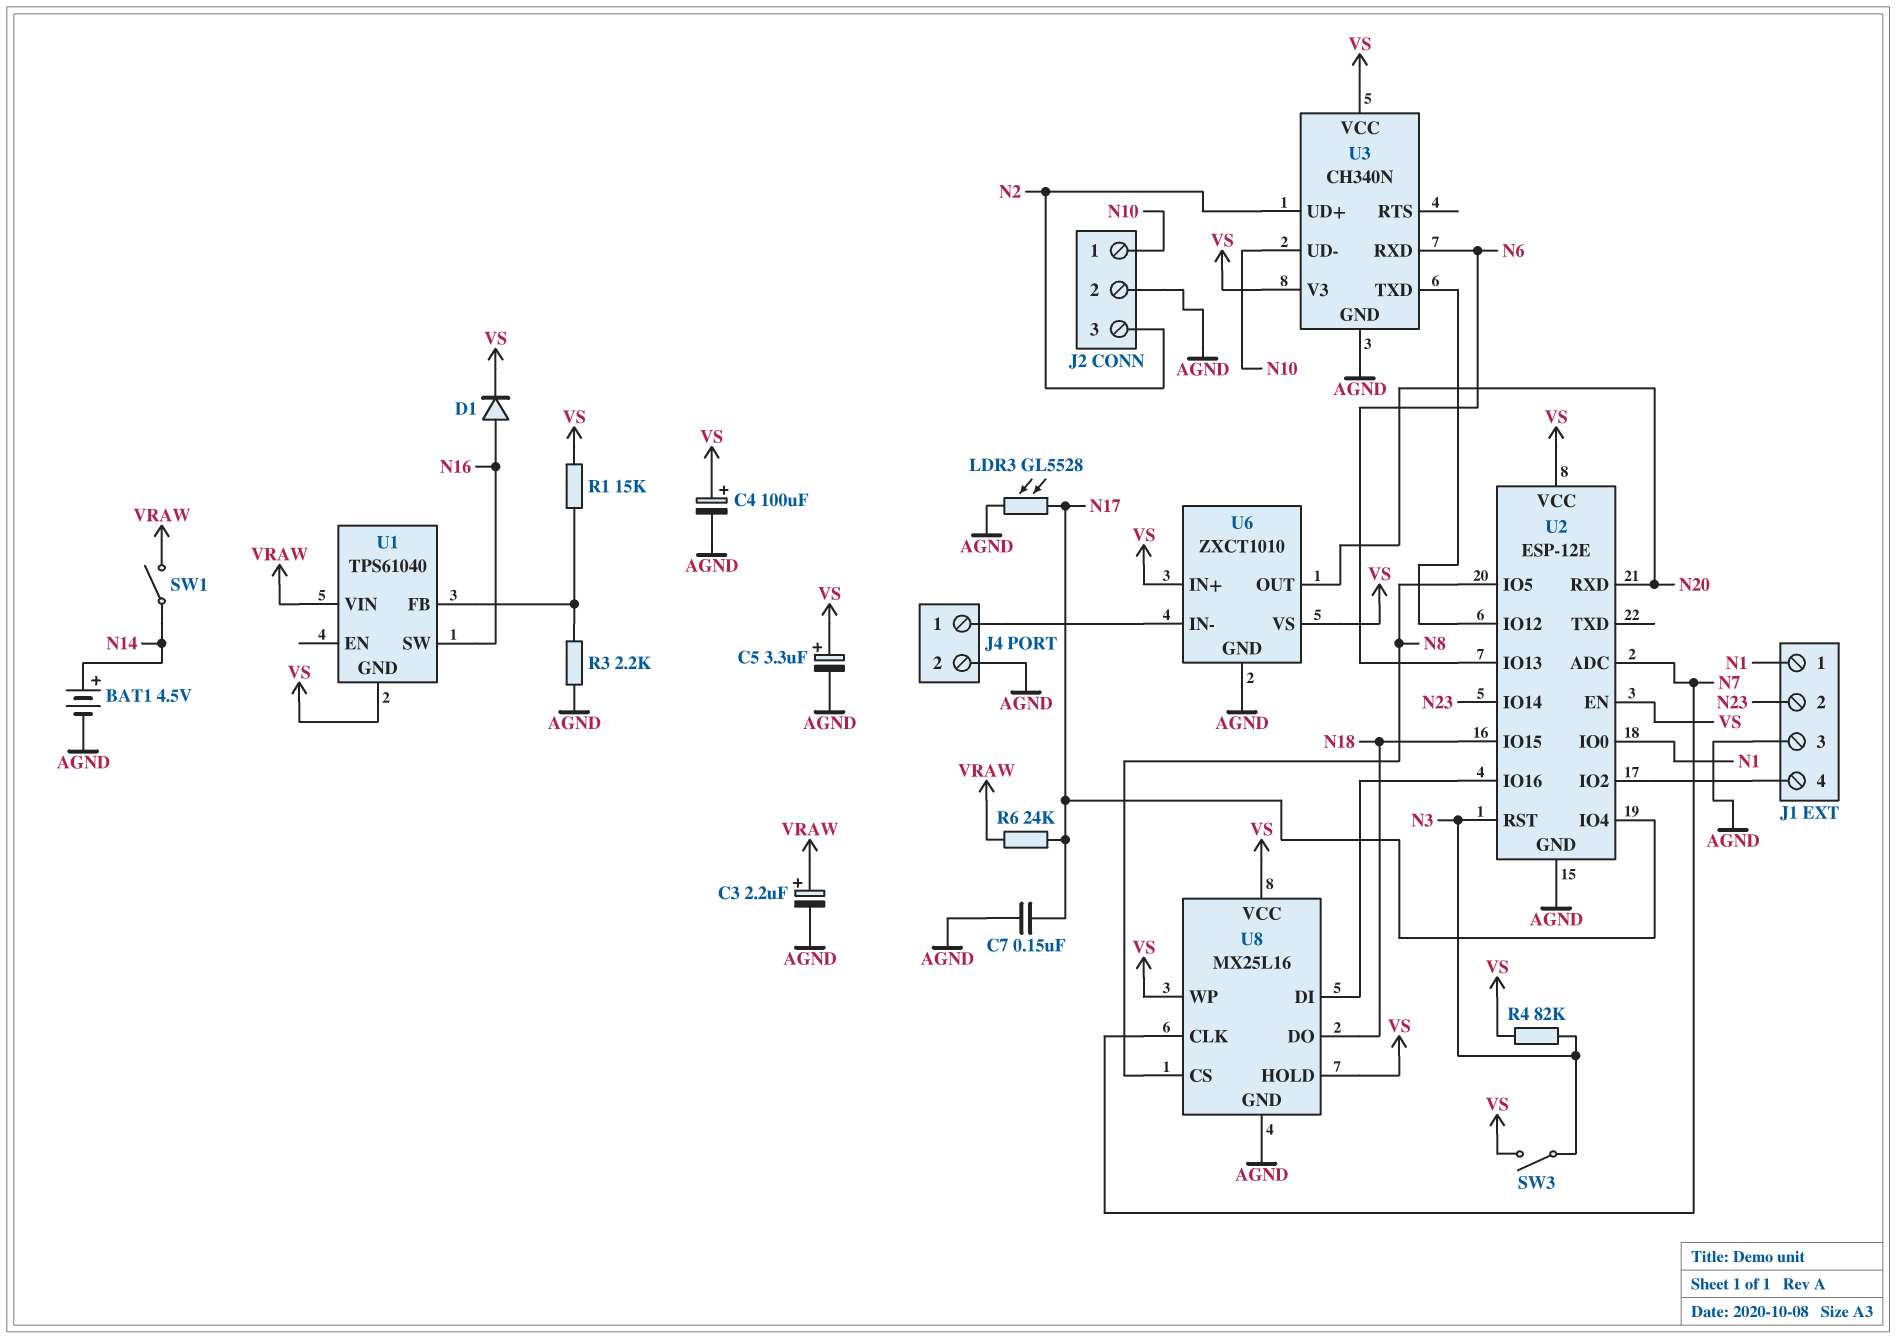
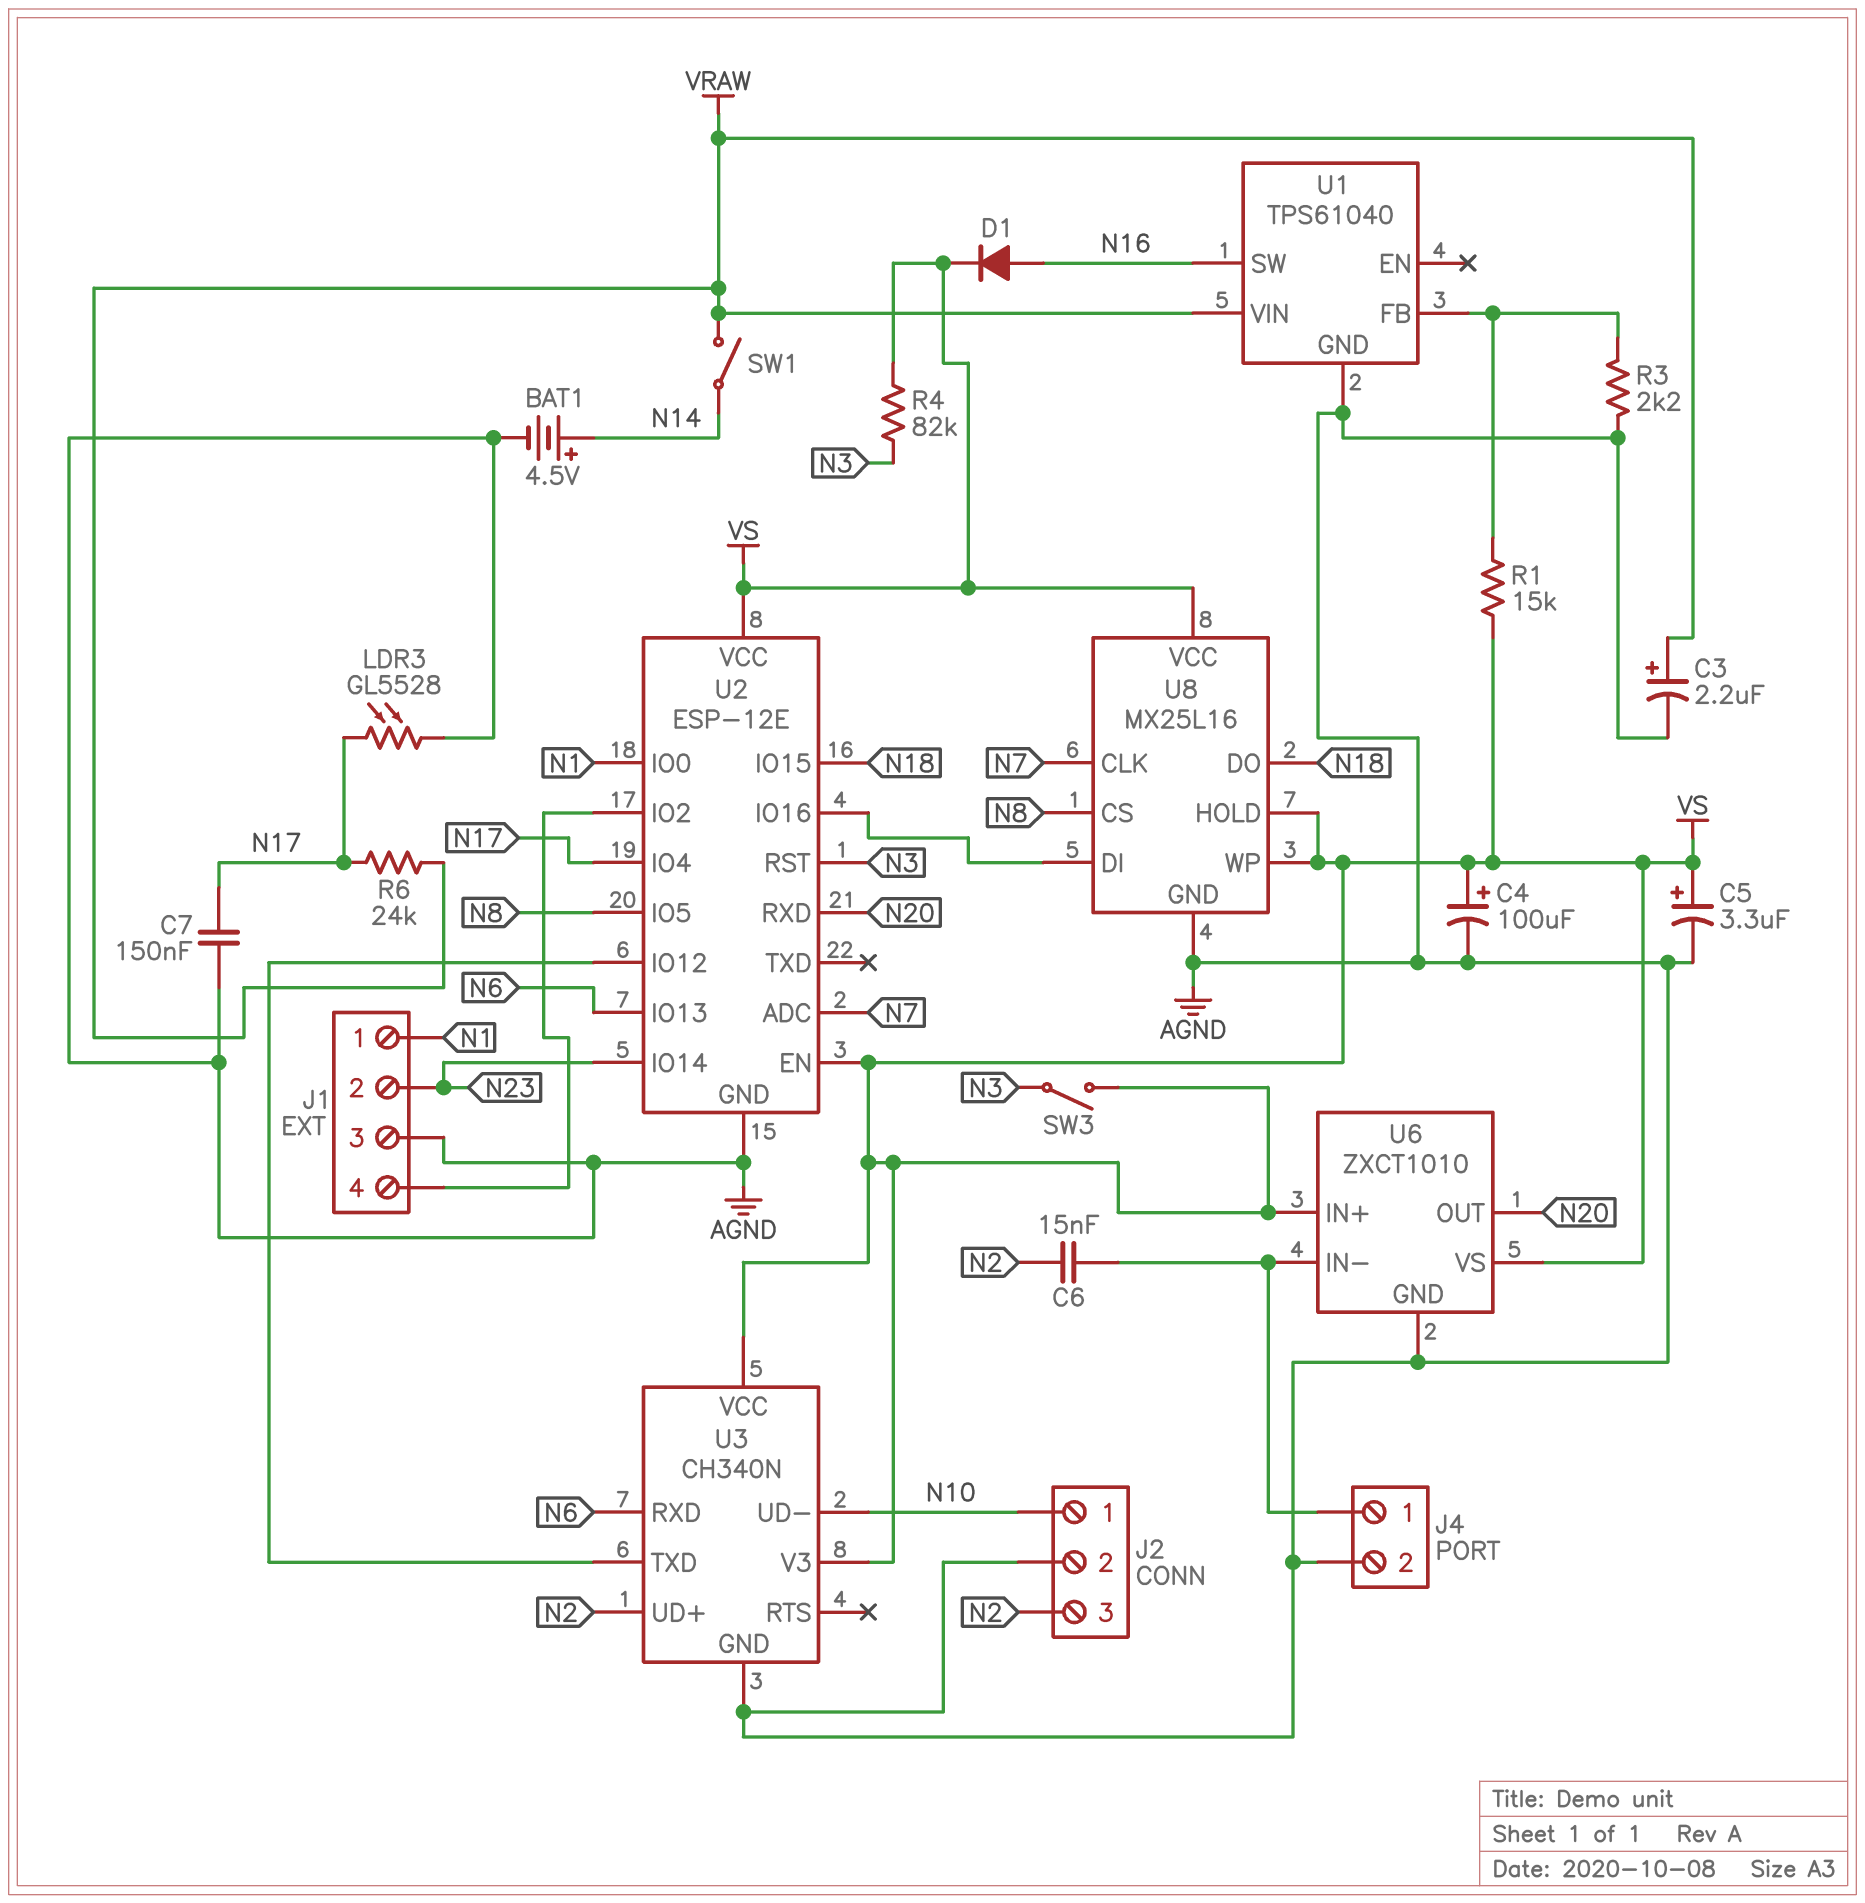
C6: none -> 15nF (J4/1, N2)
U1 pin GND: VS -> AGND

